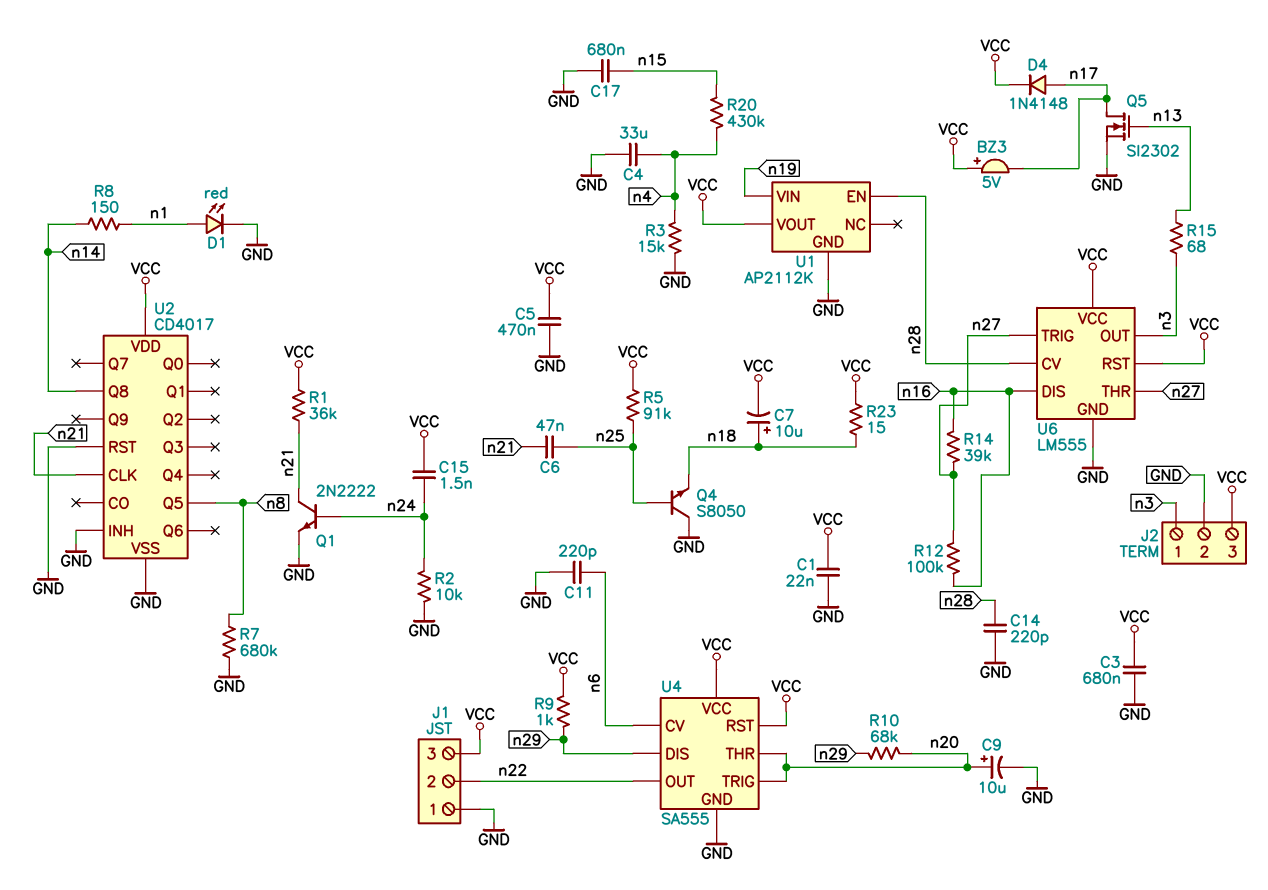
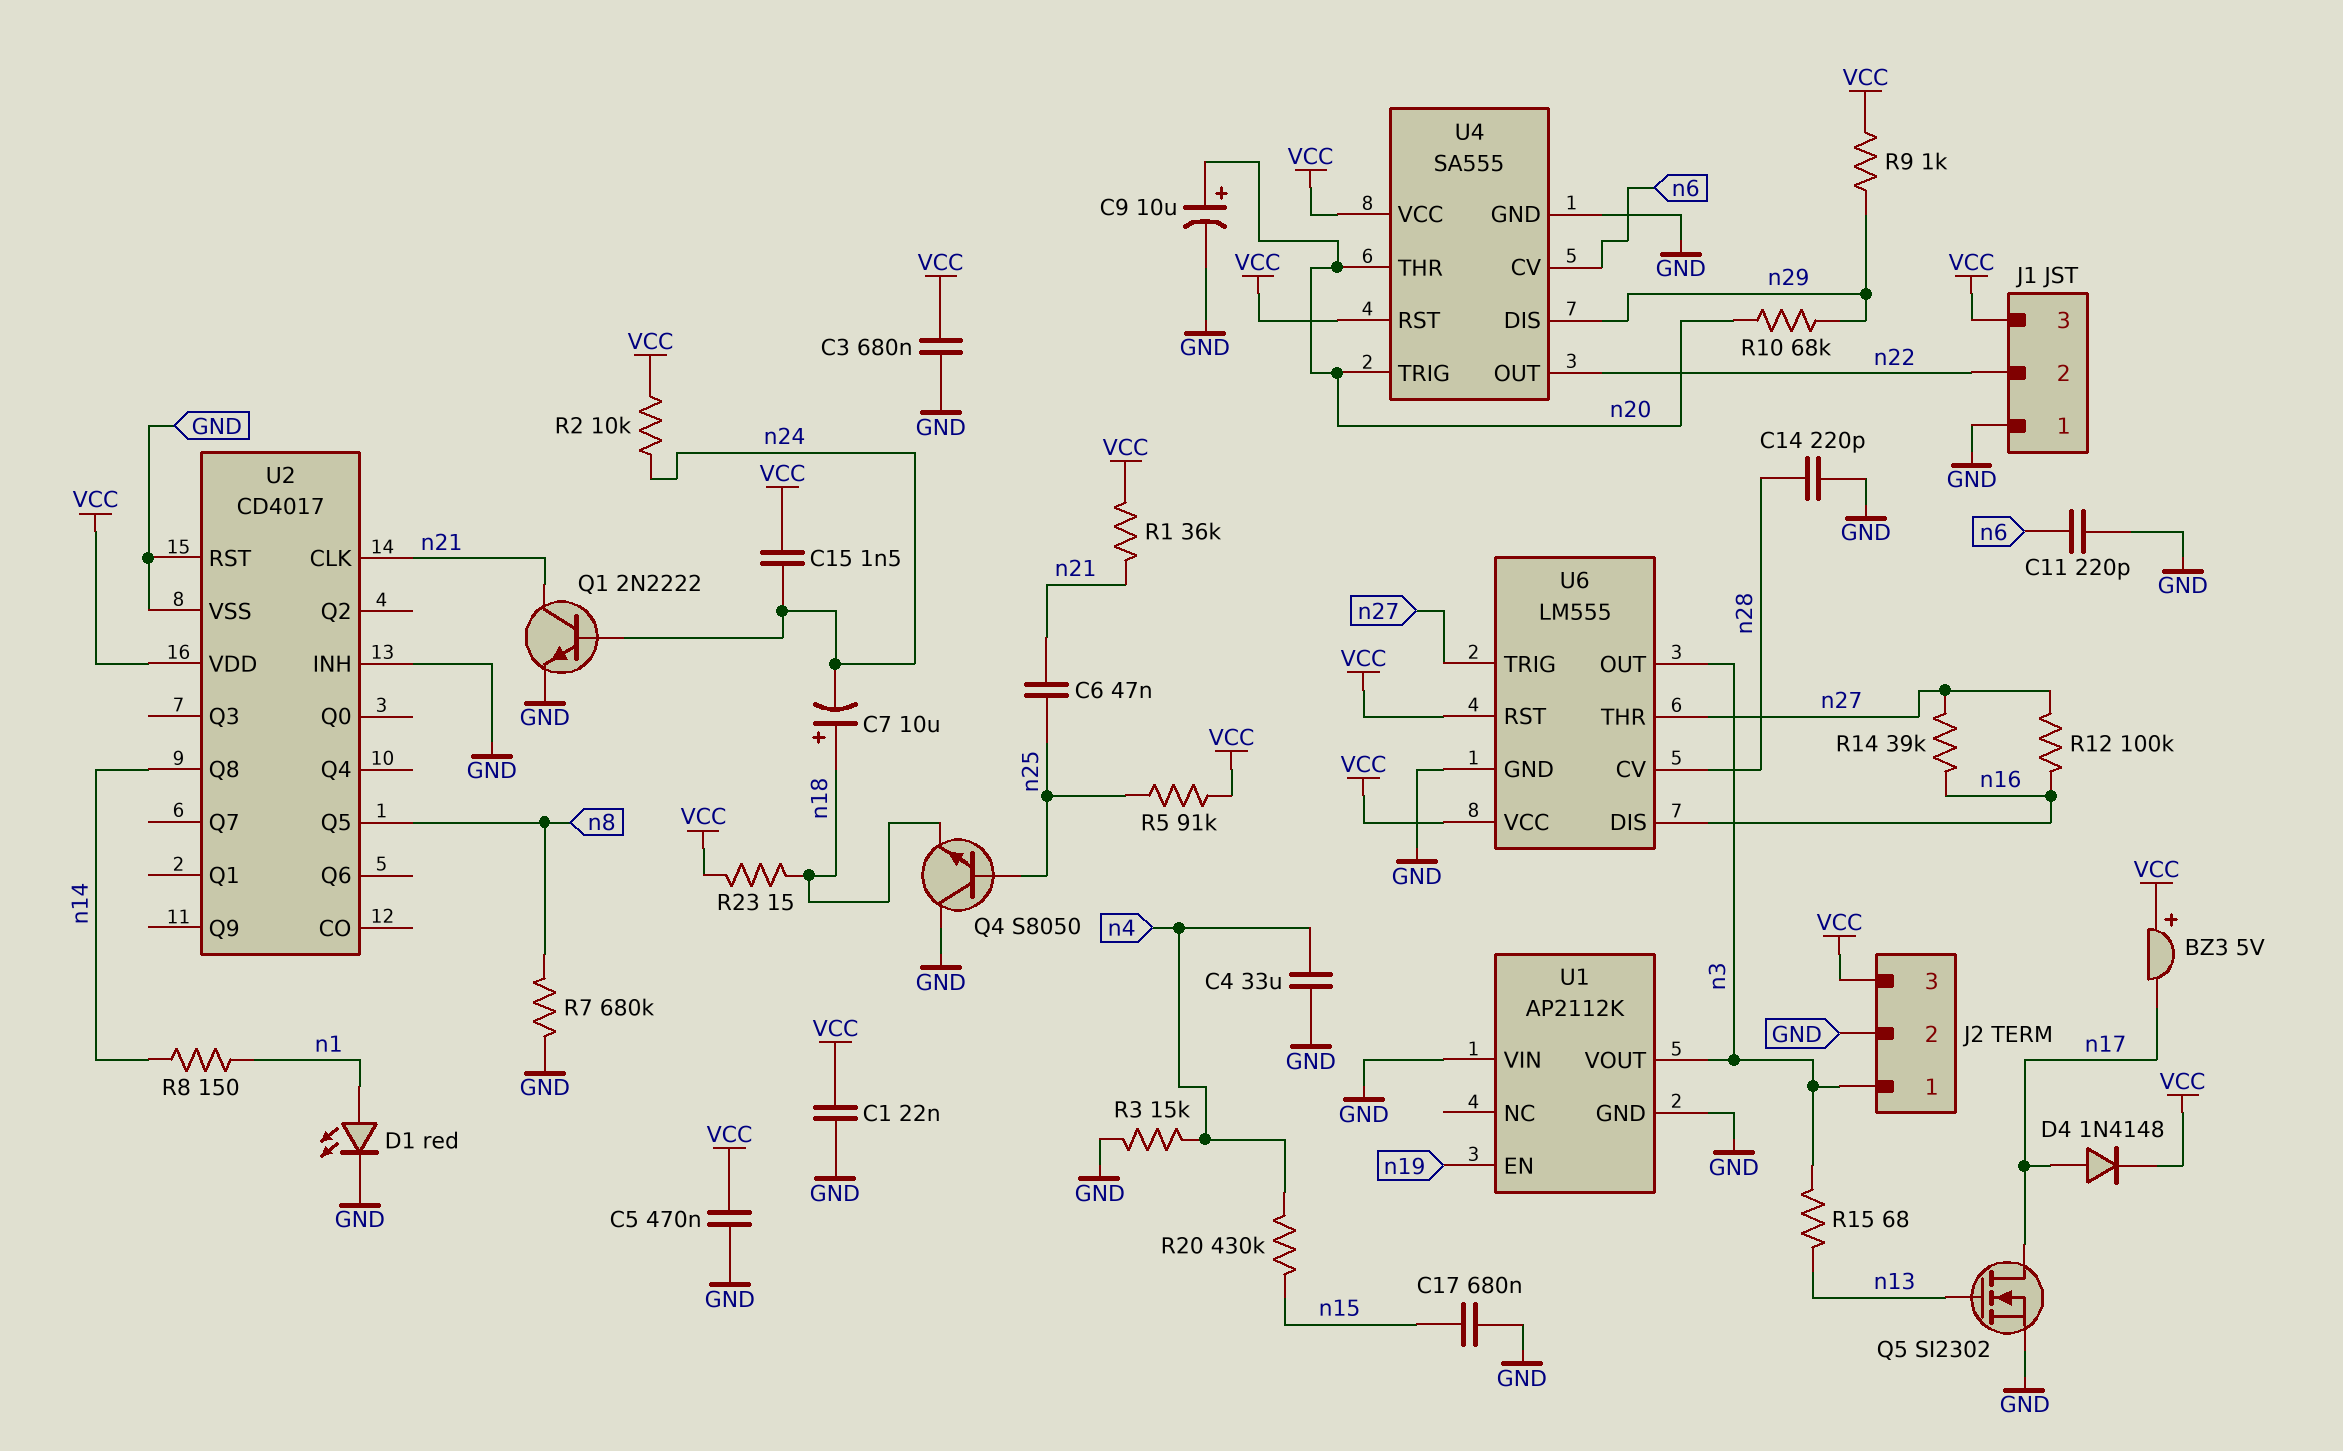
C7: 10uF (plus n18, minus VCC) -> 10uF (plus n18, minus n24)
R2: 10k (GND, n24) -> 10k (VCC, n24)
U1 pin EN: n28 -> n19
U1 pin VIN: n19 -> GND
U1 pin VOUT: VCC -> n3

